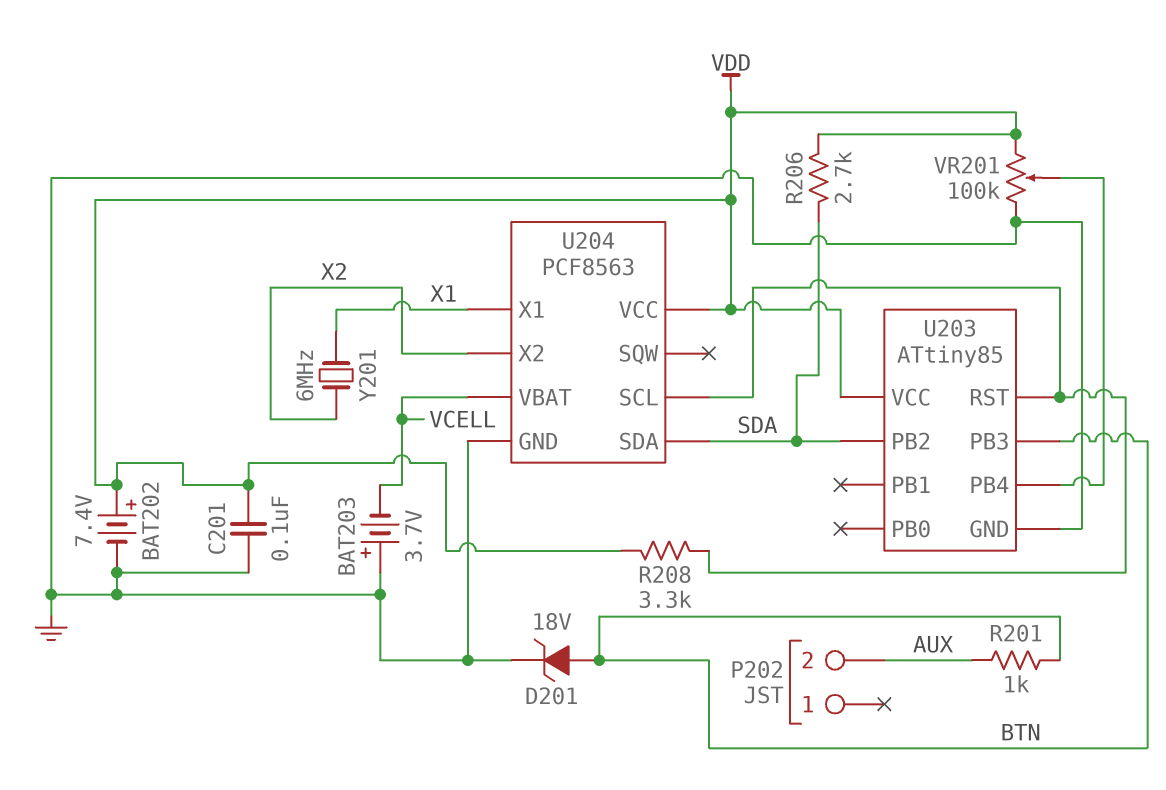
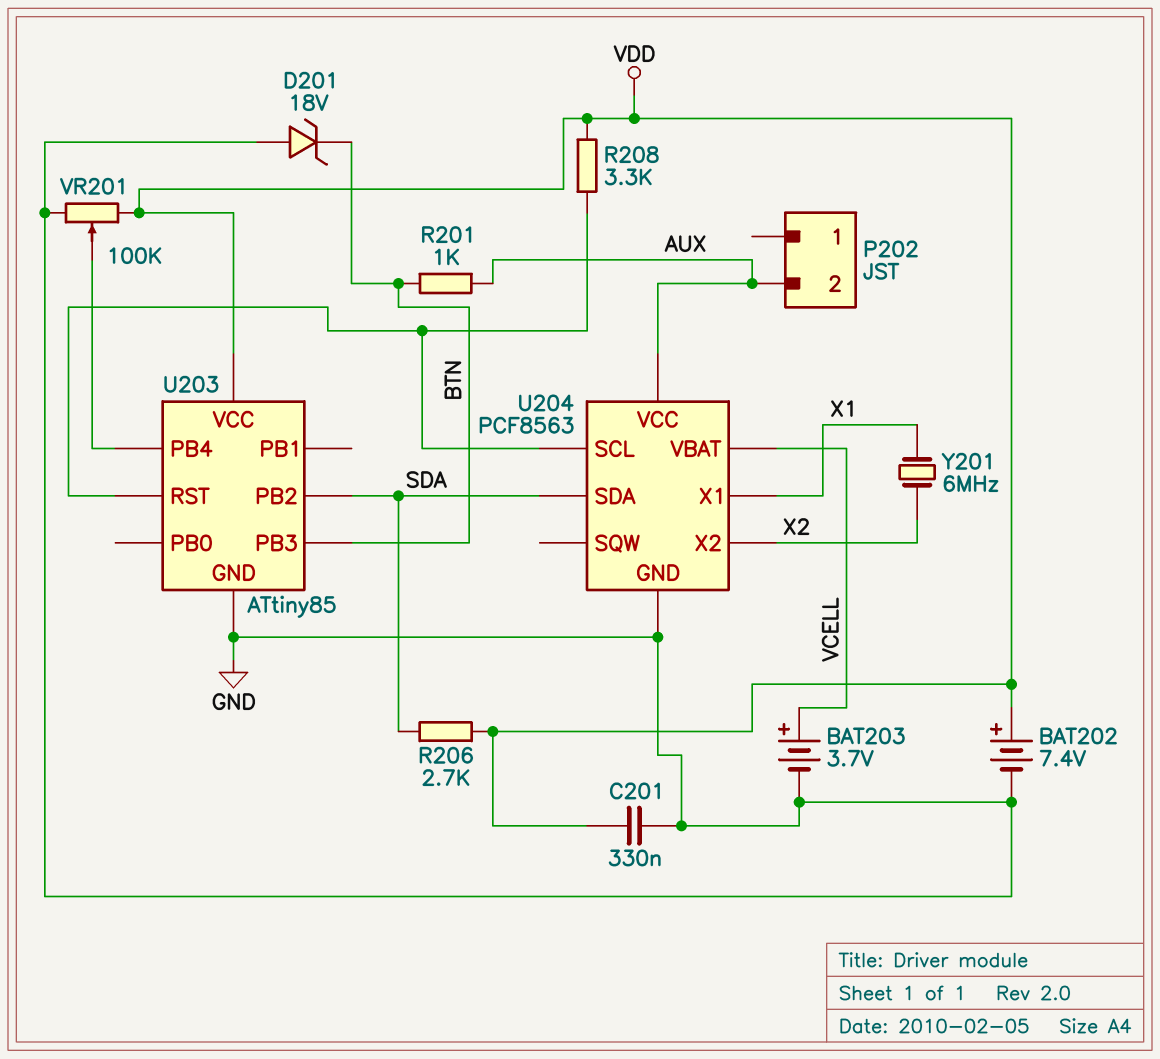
BAT203: 3.7V (plus GND, minus VCELL) -> 3.7V (plus VCELL, minus GND)
C201: 100nF (GND, VDD) -> 330nF (GND, VDD)
D201: zener 18V (A BTN, K GND) -> zener 18V (A GND, K BTN)
U204 pin VCC: VDD -> AUX

